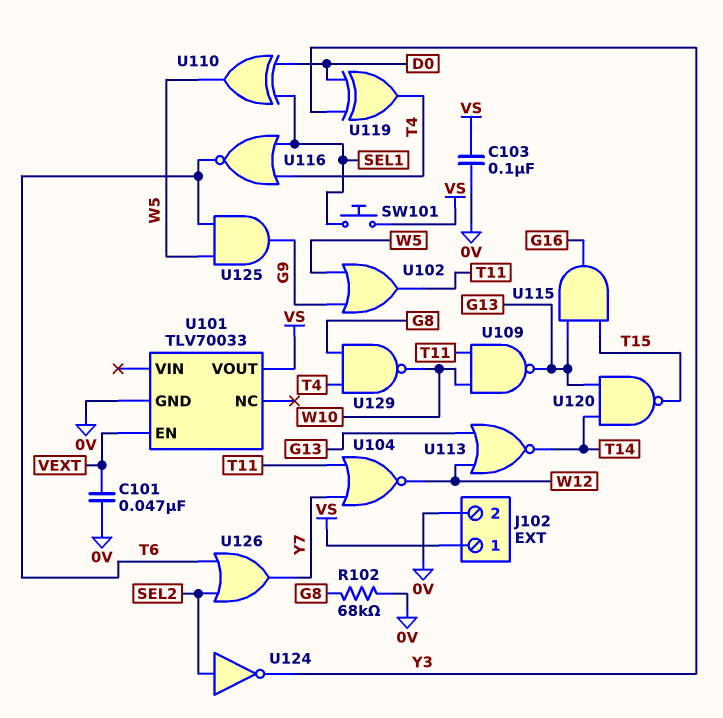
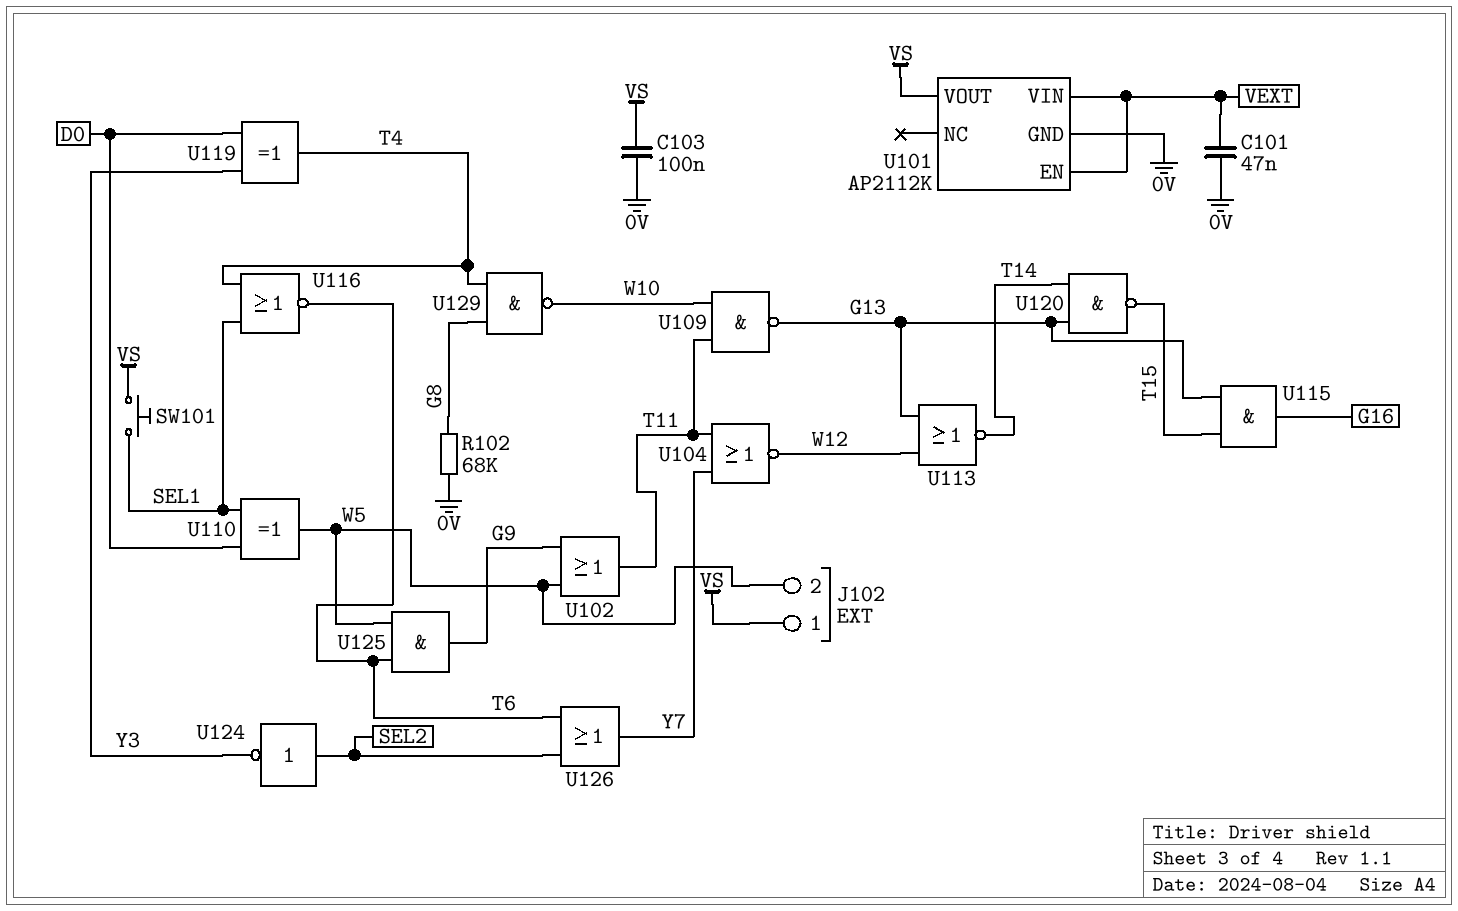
J102 pin 2: 0V -> W5
U101: TLV70033 -> AP2112K
U101 pin VIN: none -> VEXT

